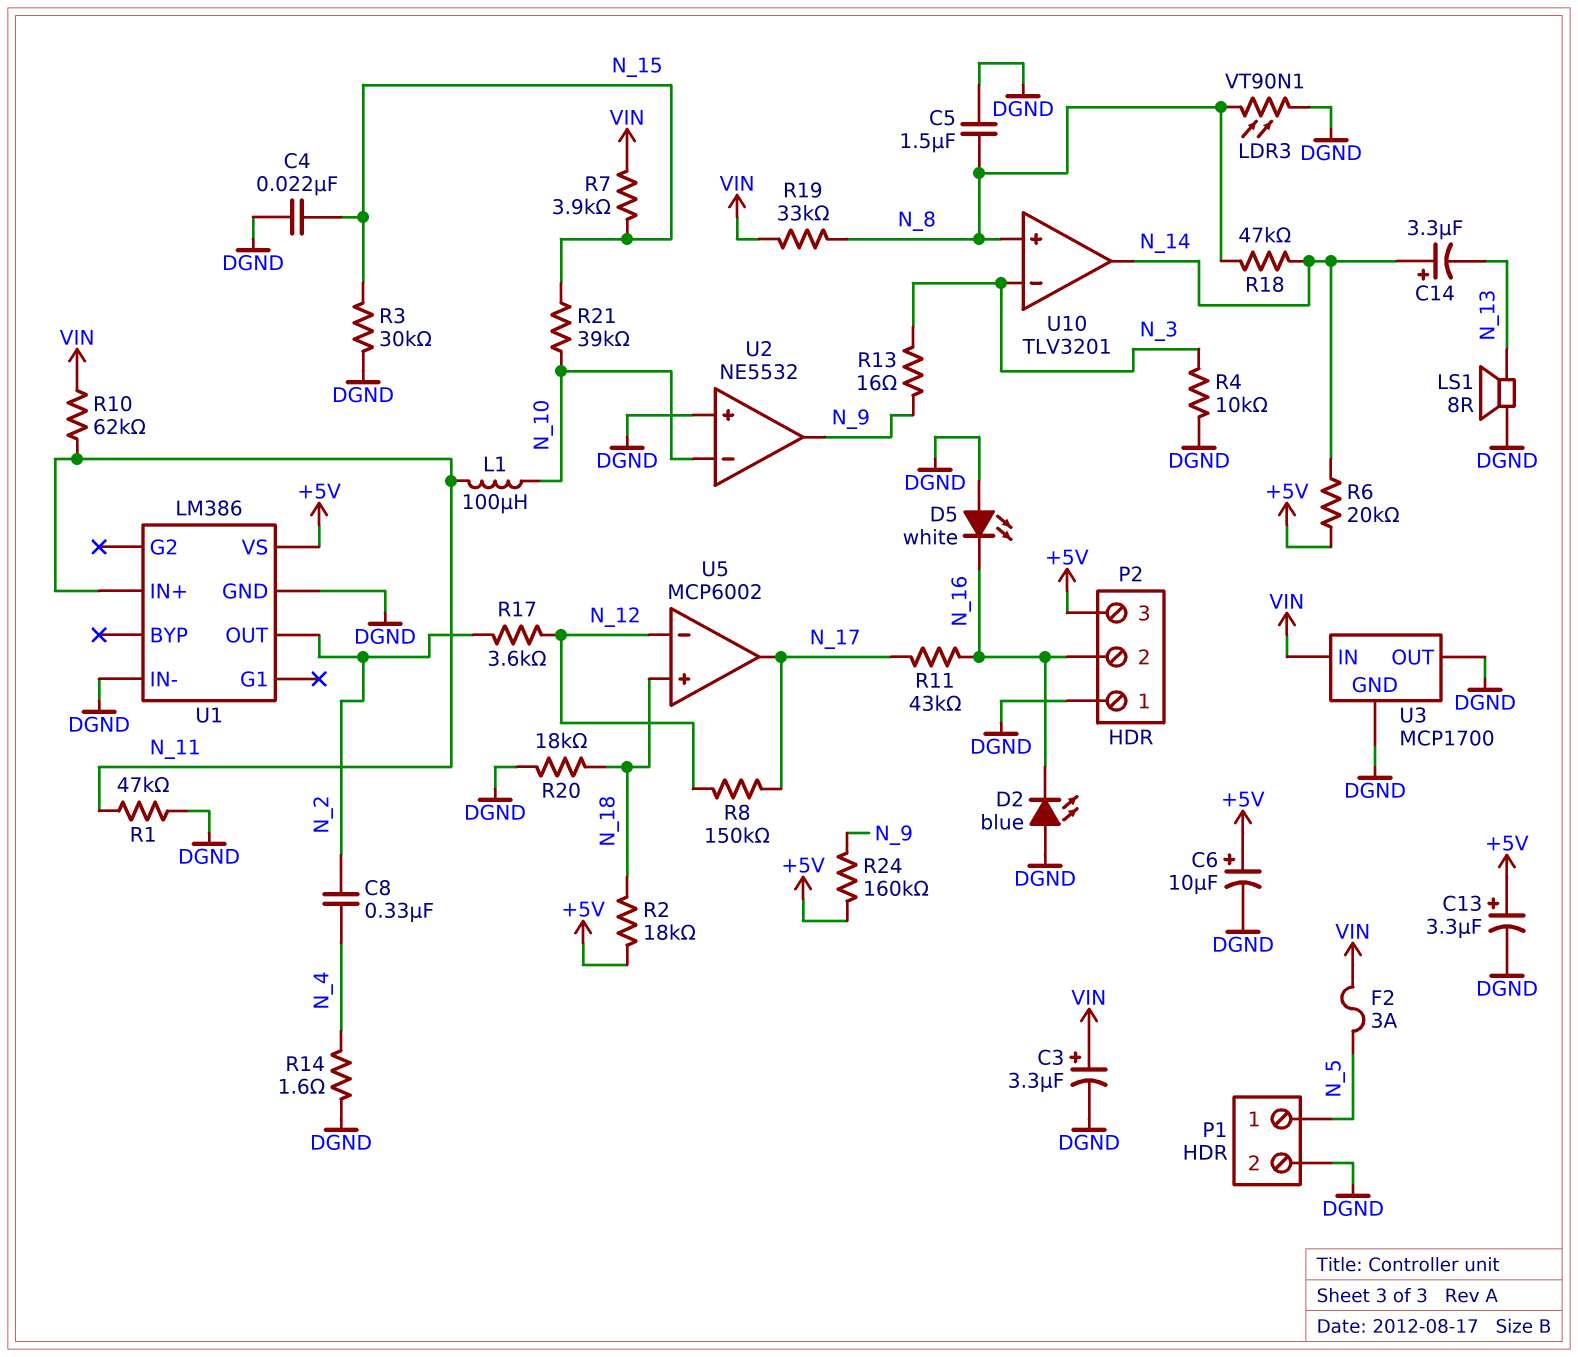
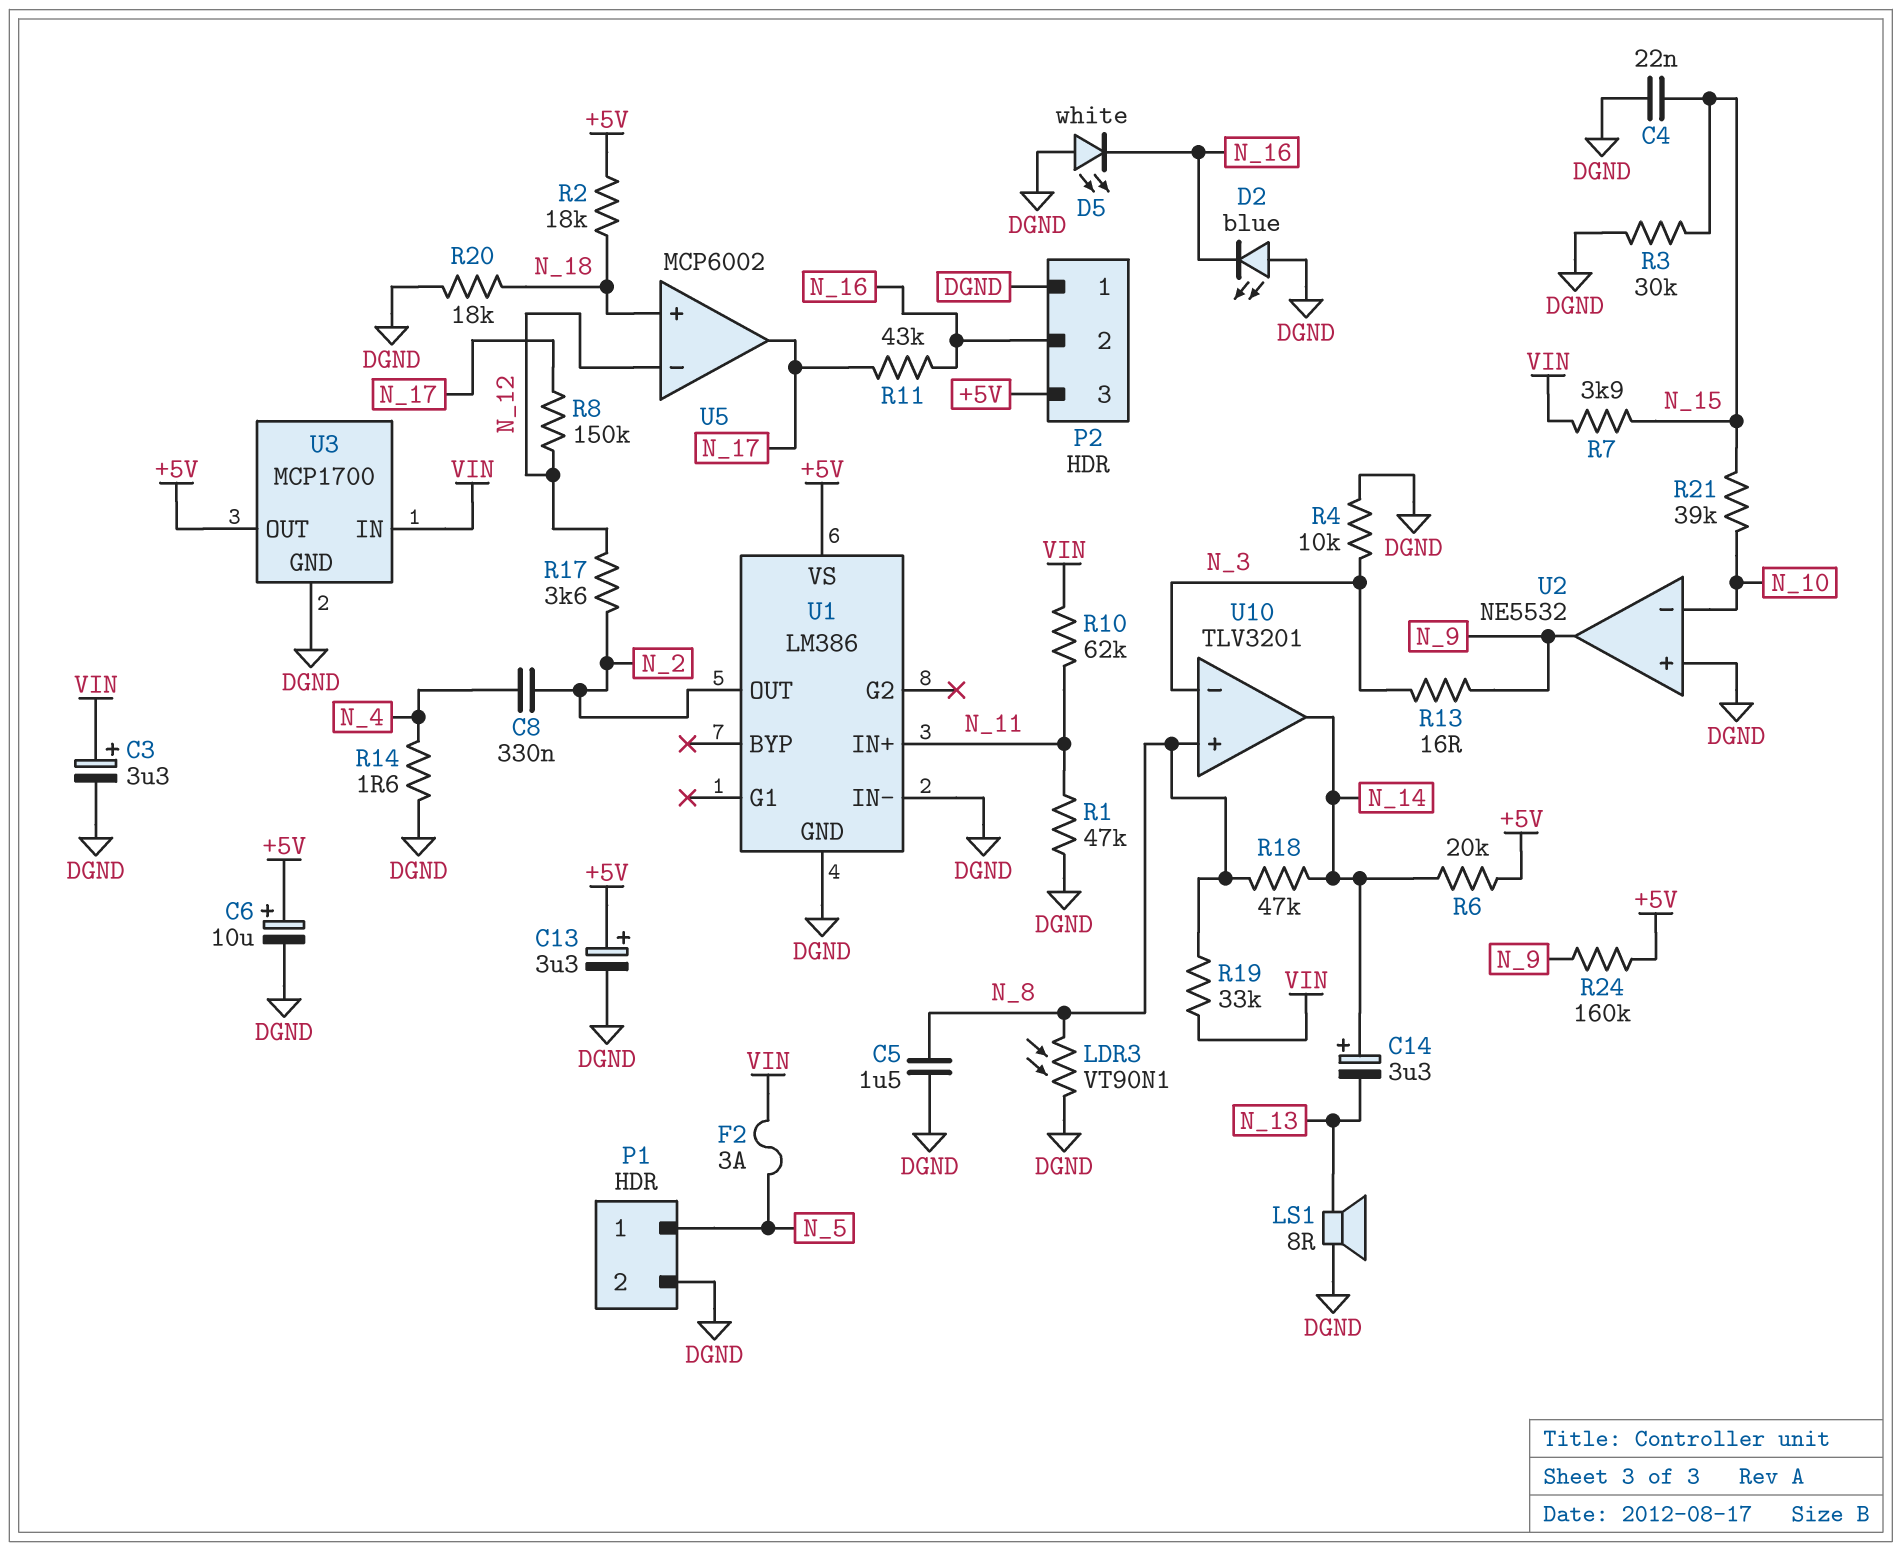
L1: 100uH (N_10, N_11) -> none
U3 pin OUT: DGND -> +5V

